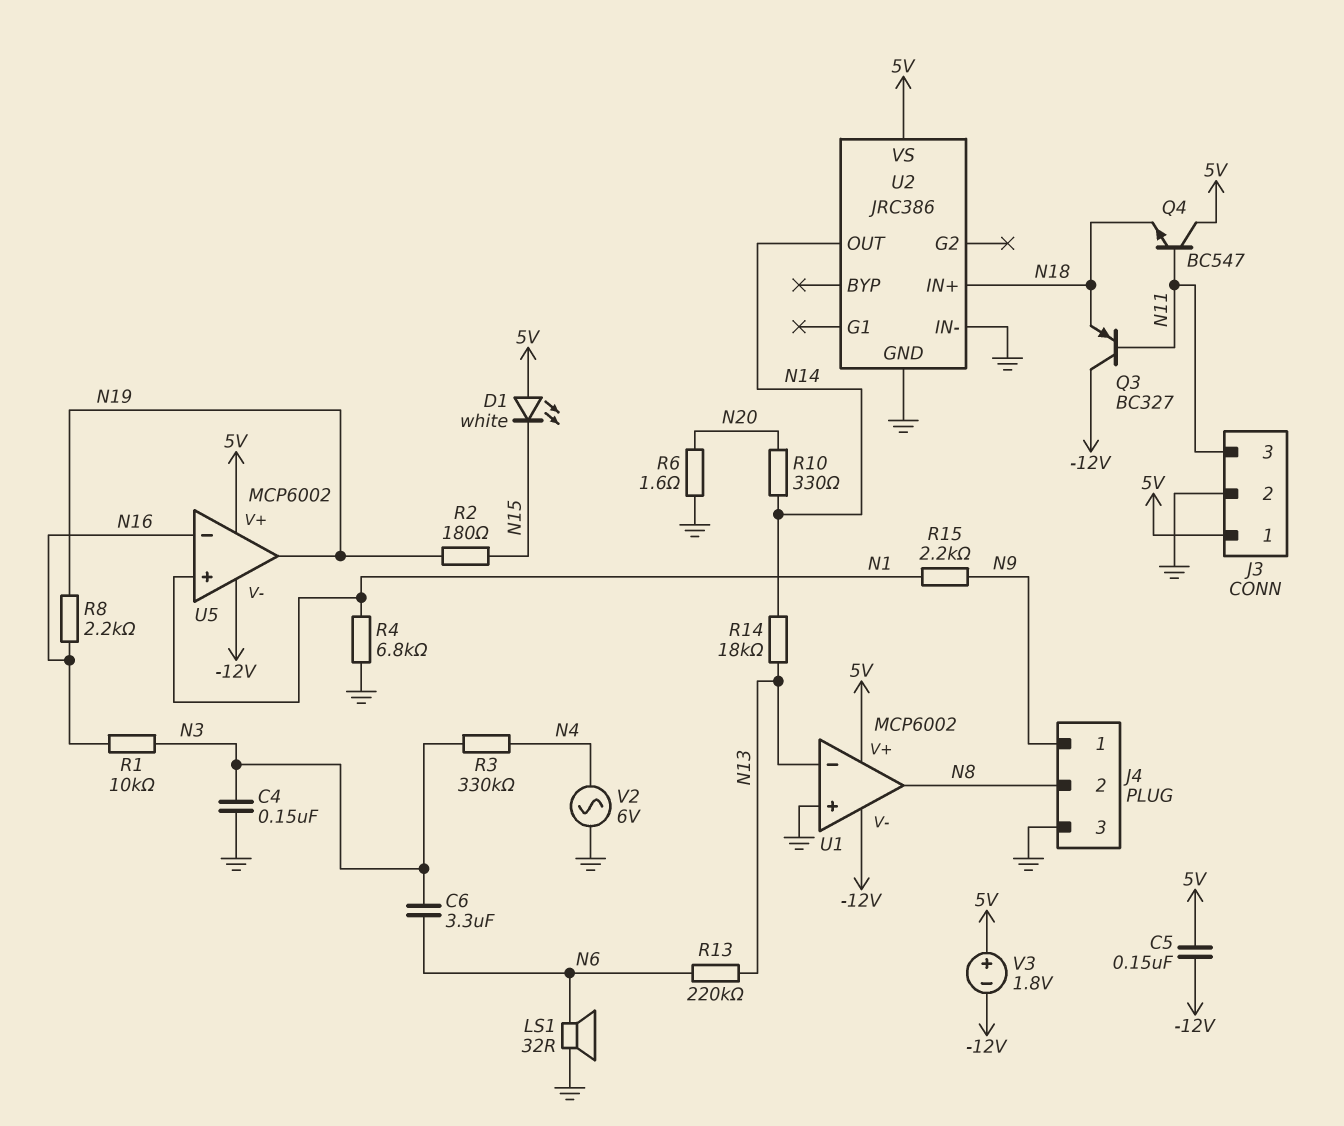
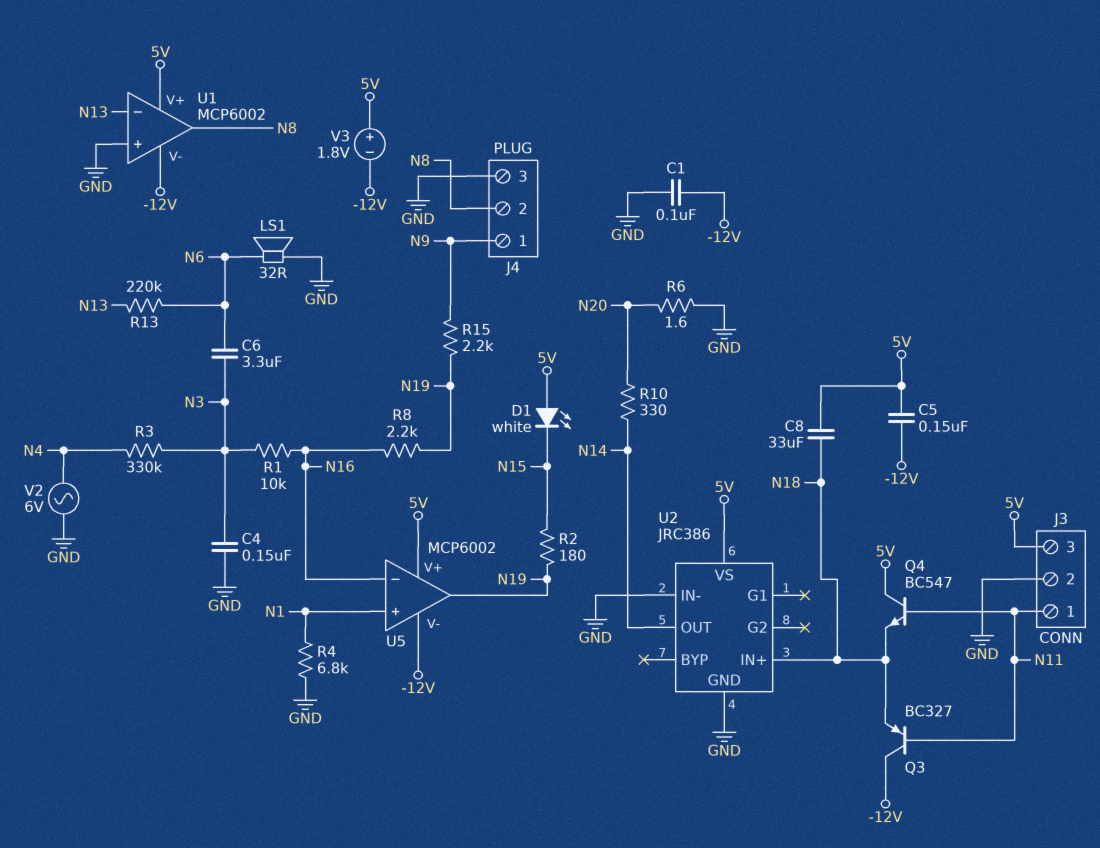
C1: none -> 100nF (-12V, GND)
C8: none -> 33uF (5V, N18)
J3 pin 1: 5V -> N11
J3 pin 3: N11 -> 5V
R14: 18k (N13, N14) -> none
R15: 2.2k (N1, N9) -> 2.2k (N9, N19)

